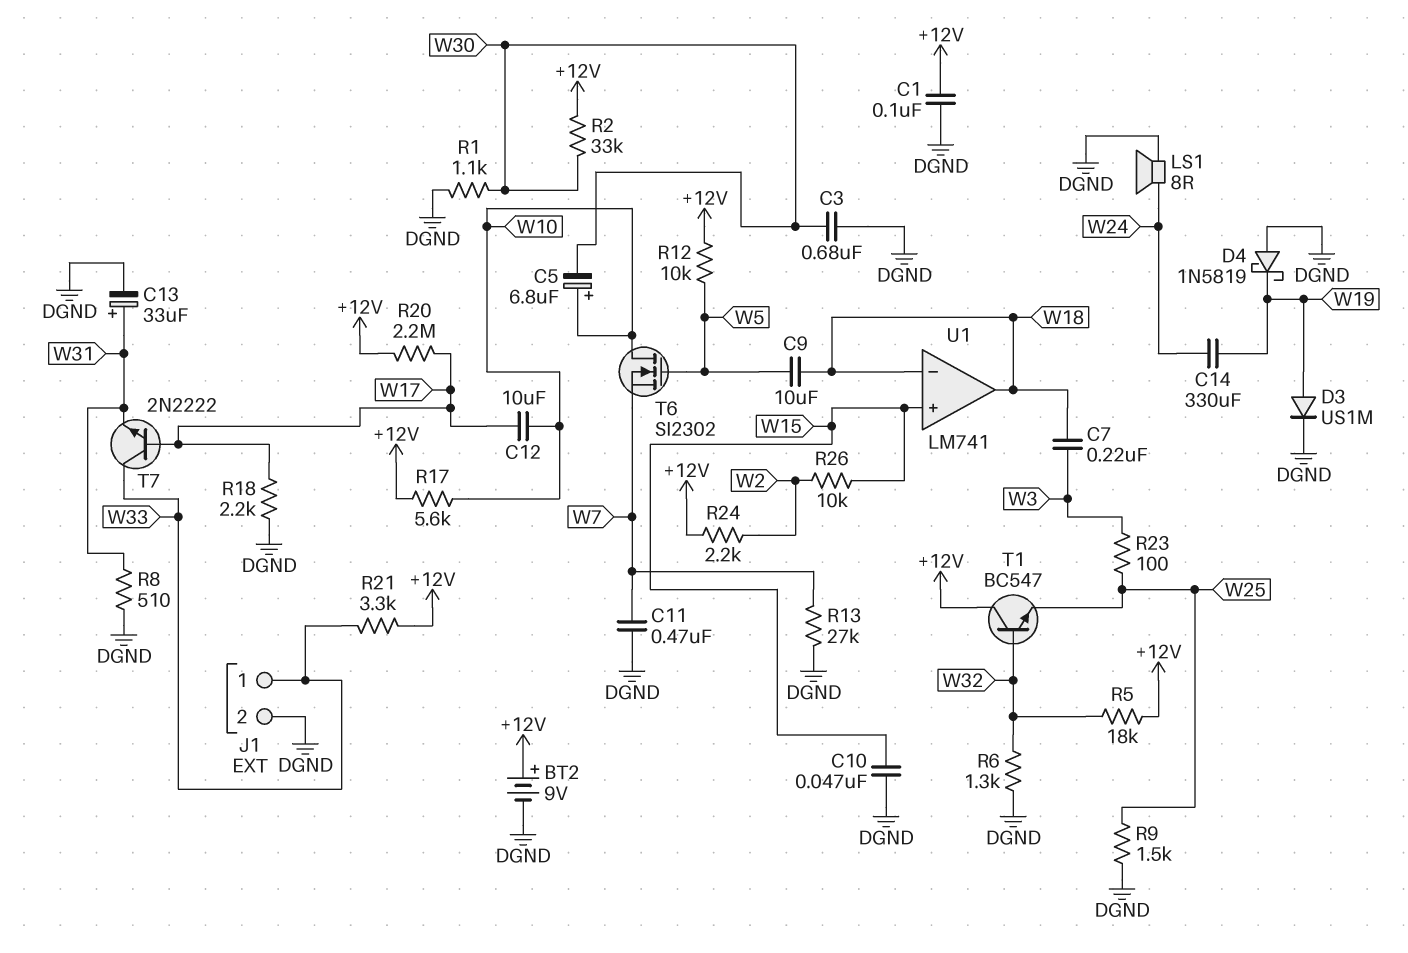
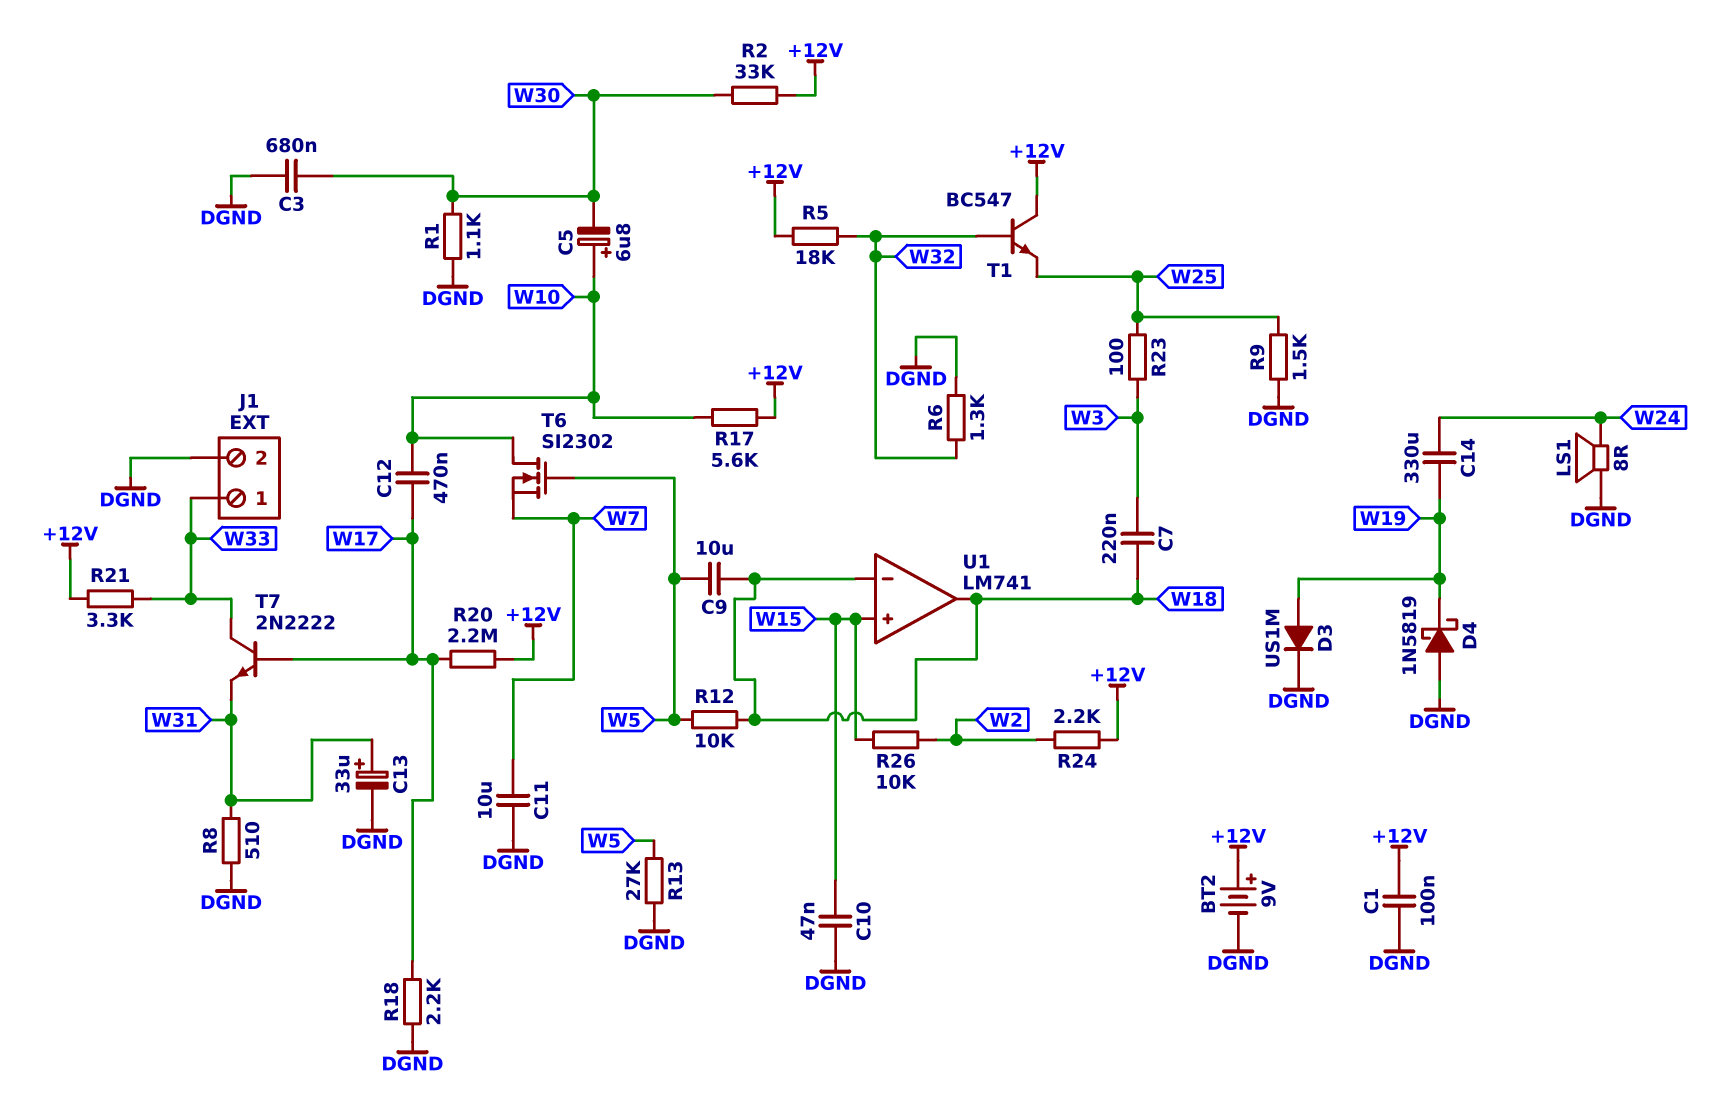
C11: 470nF (DGND, W7) -> 10uF (DGND, W7)
C12: 10uF (W10, W17) -> 470nF (W10, W17)
R12: 10k (+12V, W5) -> 10k (W5, W18)
R13: 27k (DGND, W7) -> 27k (DGND, W5)

